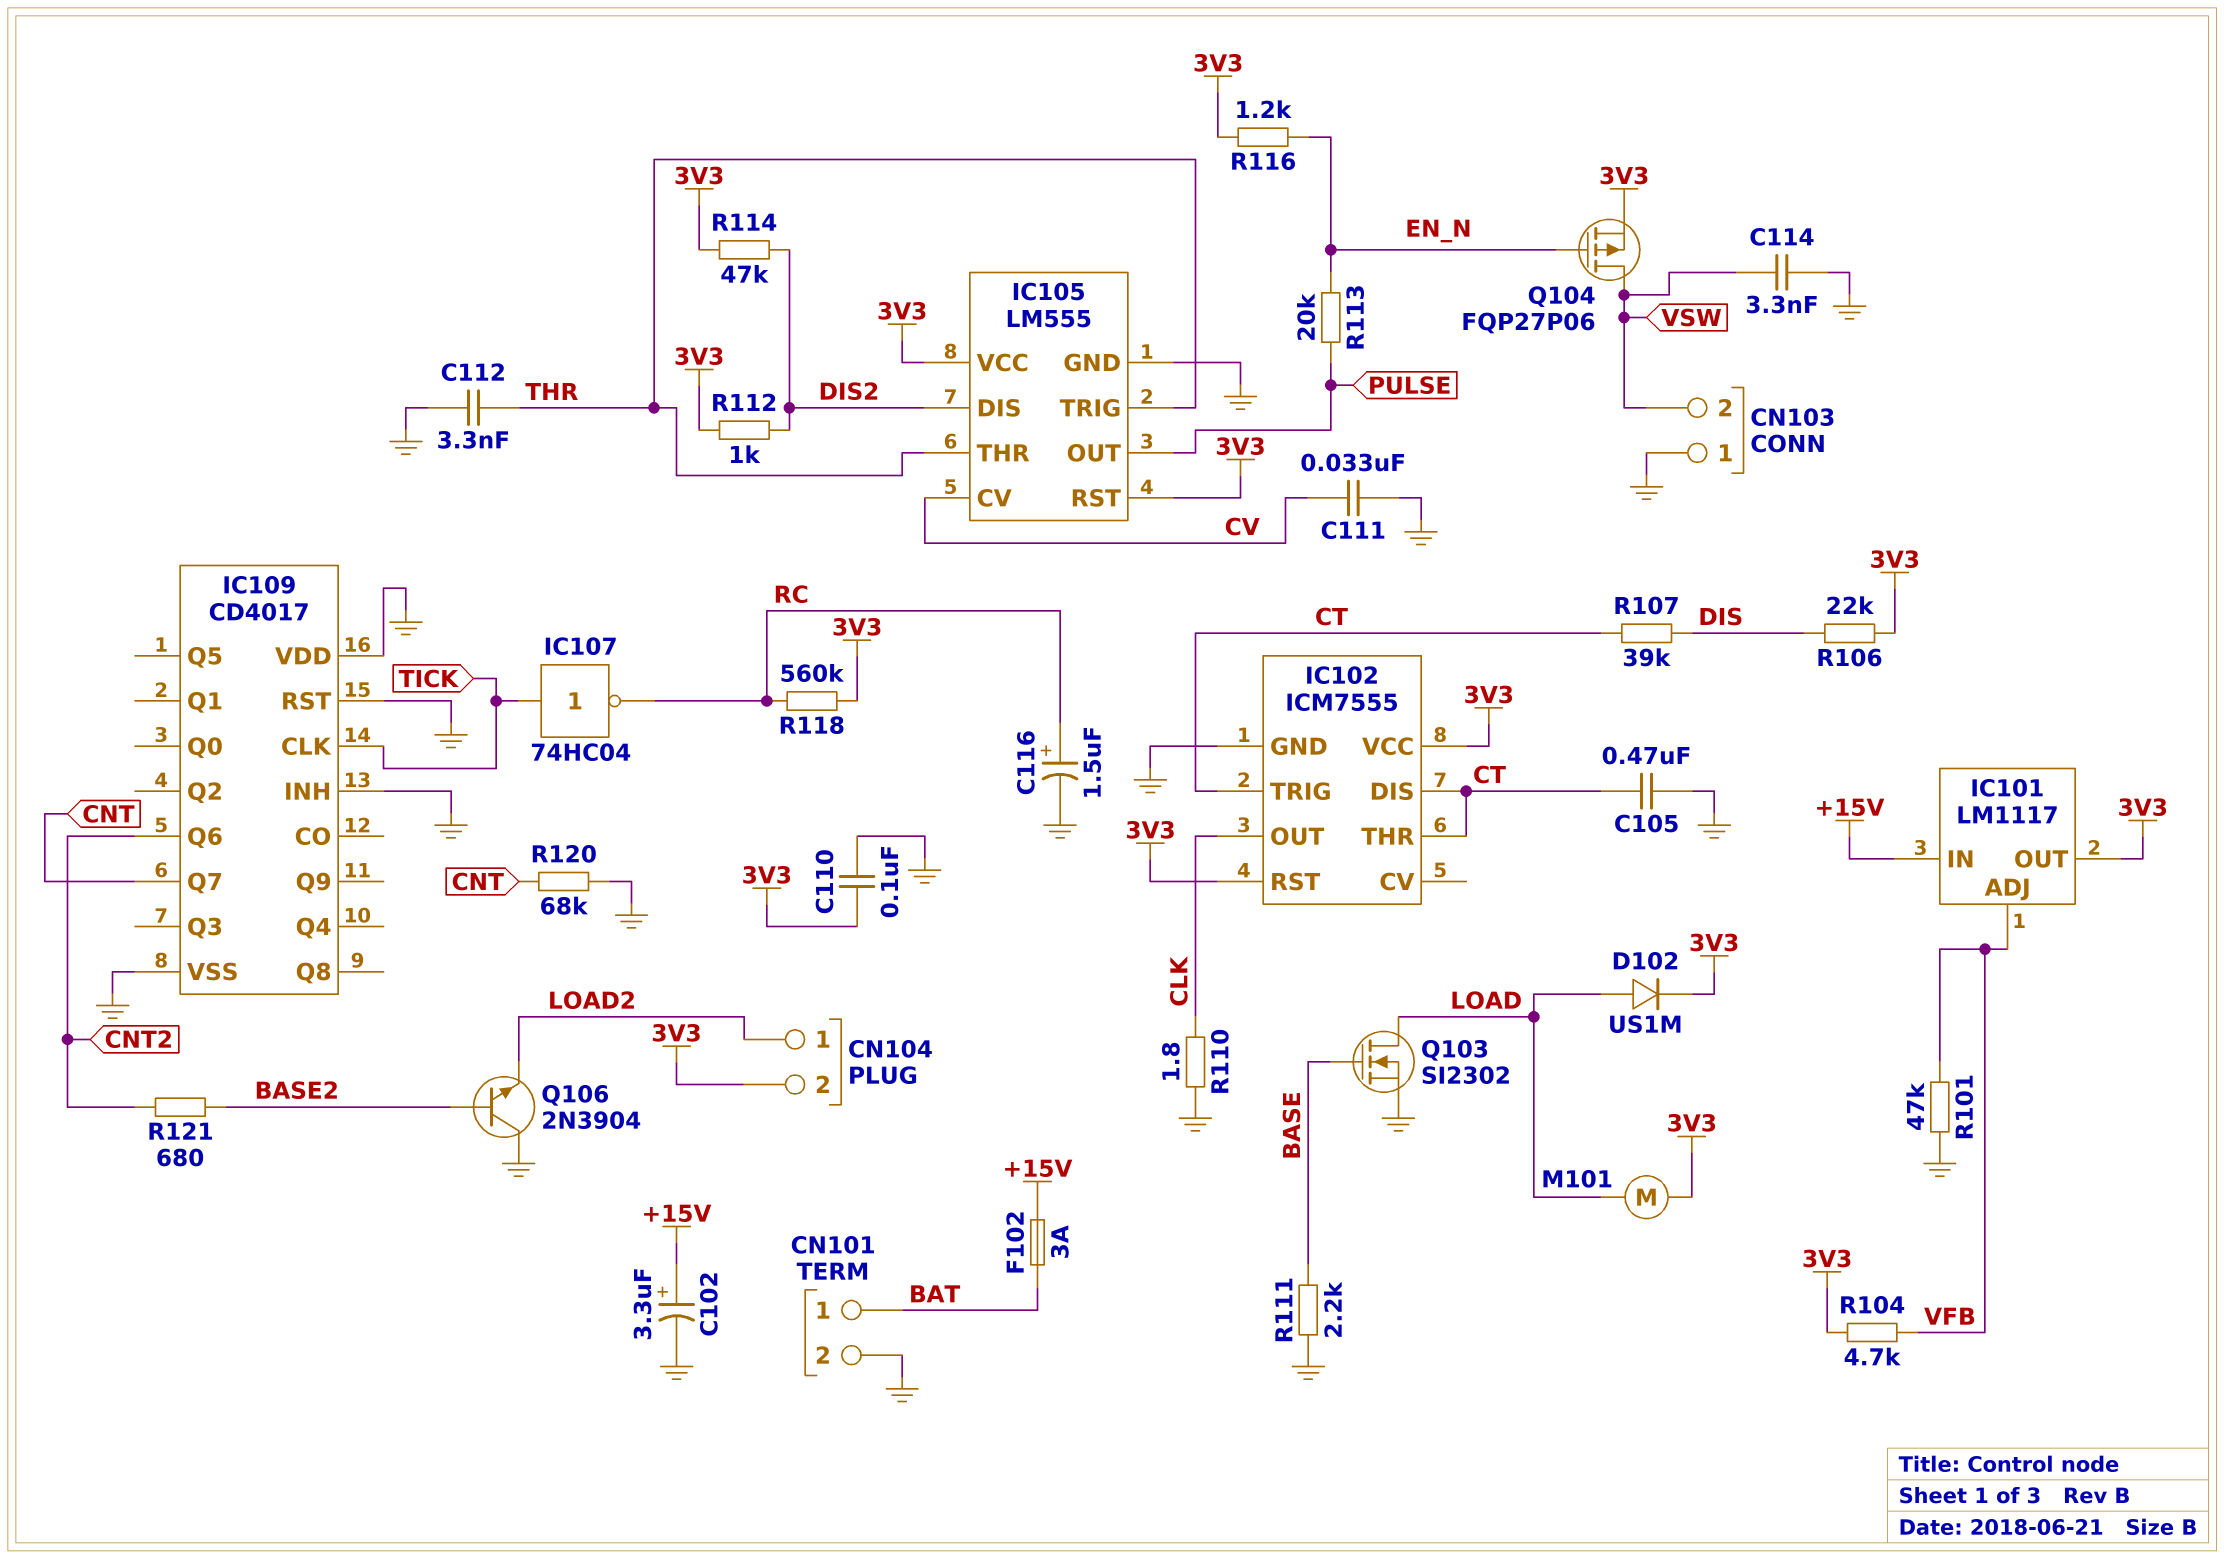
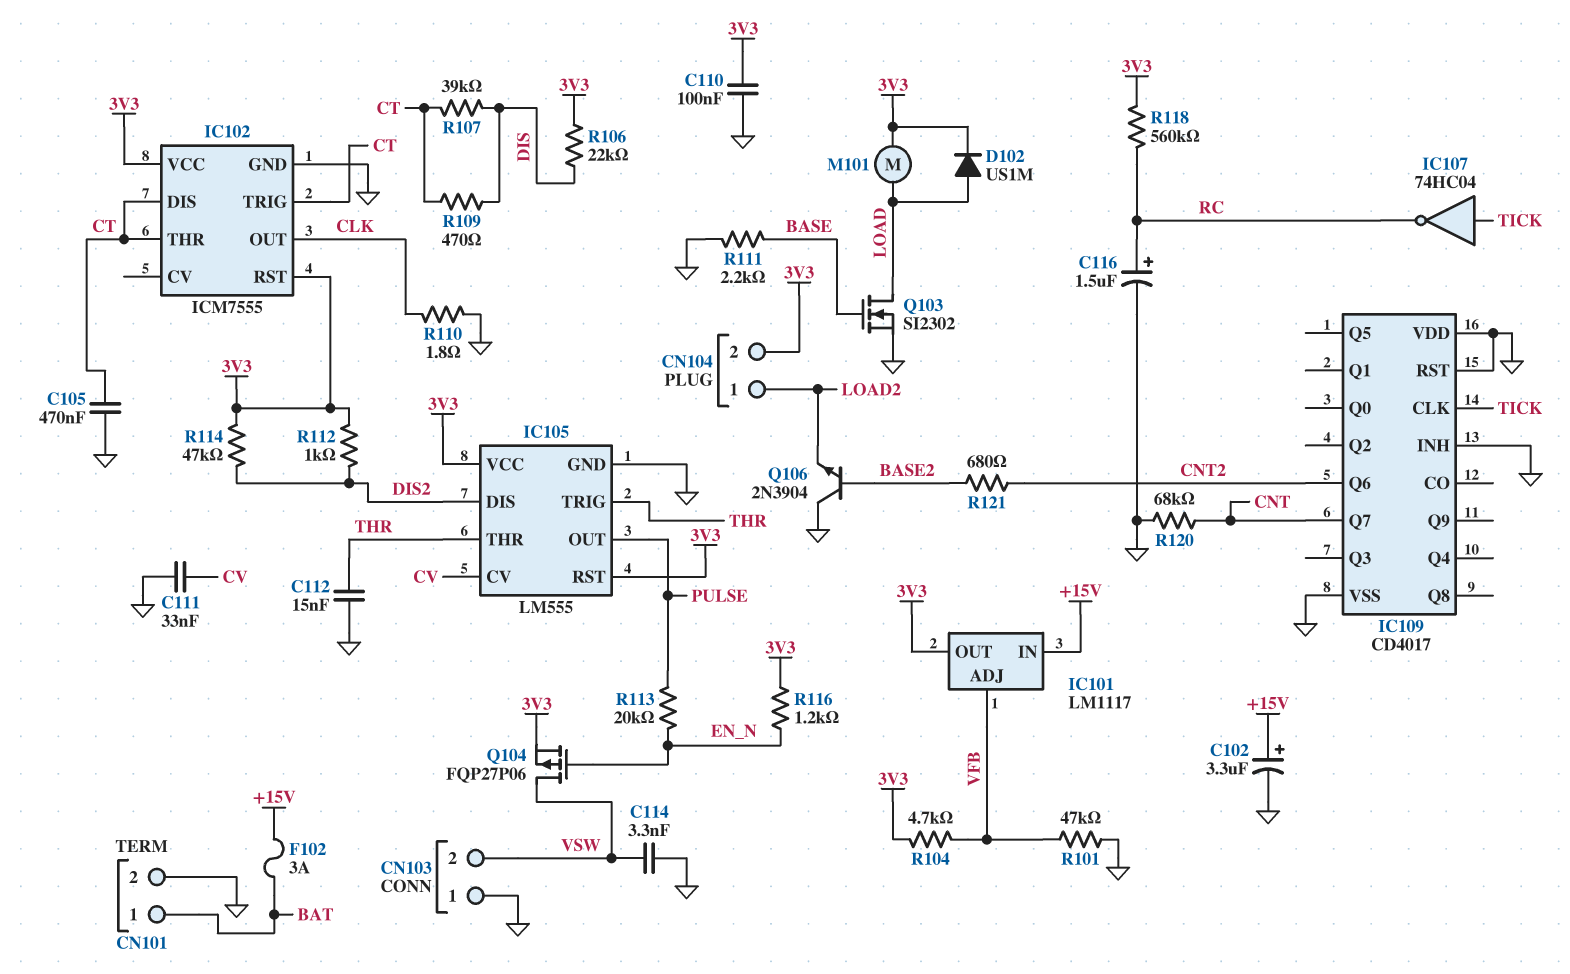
C112: 3.3nF (GND, THR) -> 15nF (GND, THR)
R109: none -> 470 (CT, DIS)

